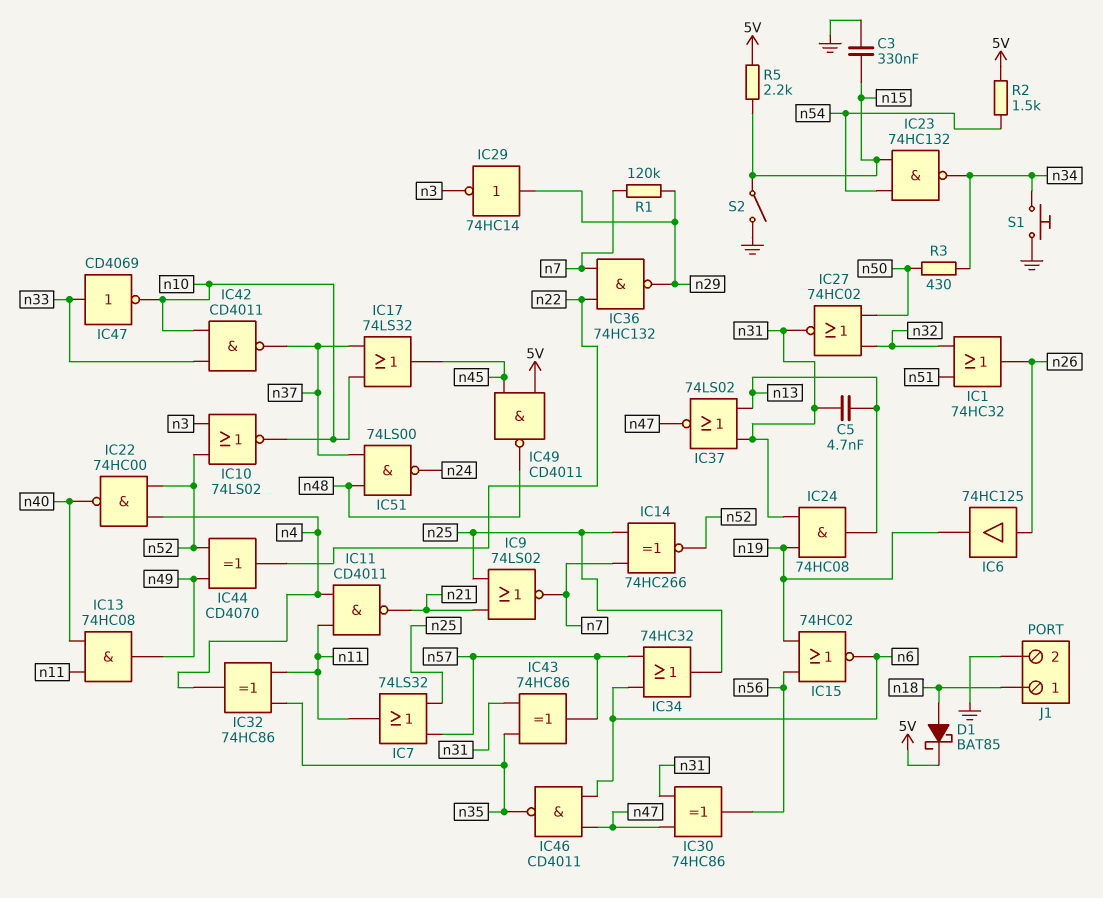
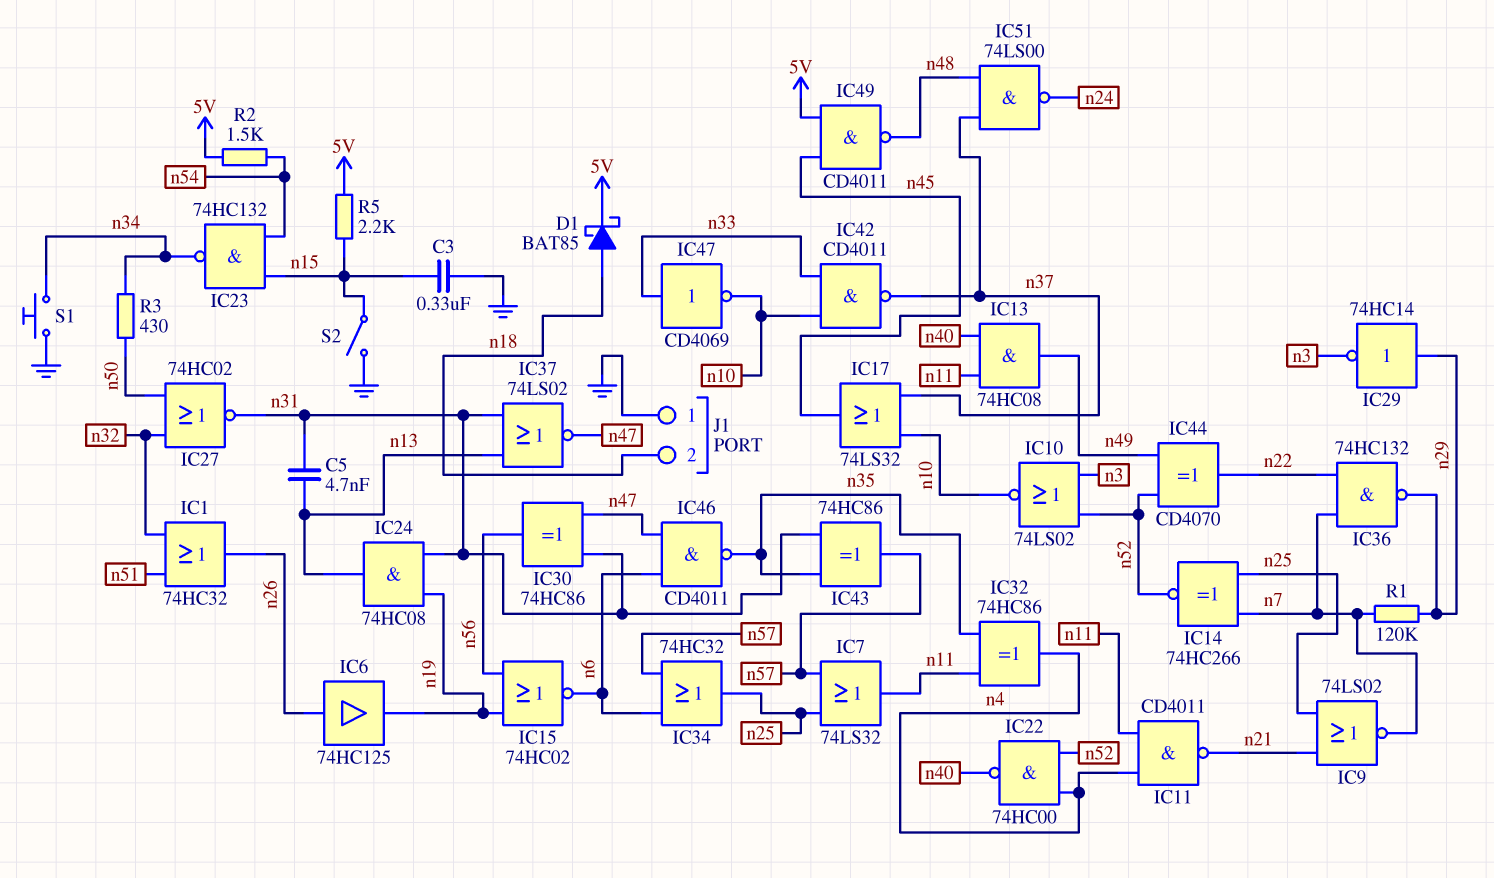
J1 pin 1: n18 -> GND
J1 pin 2: GND -> n18

